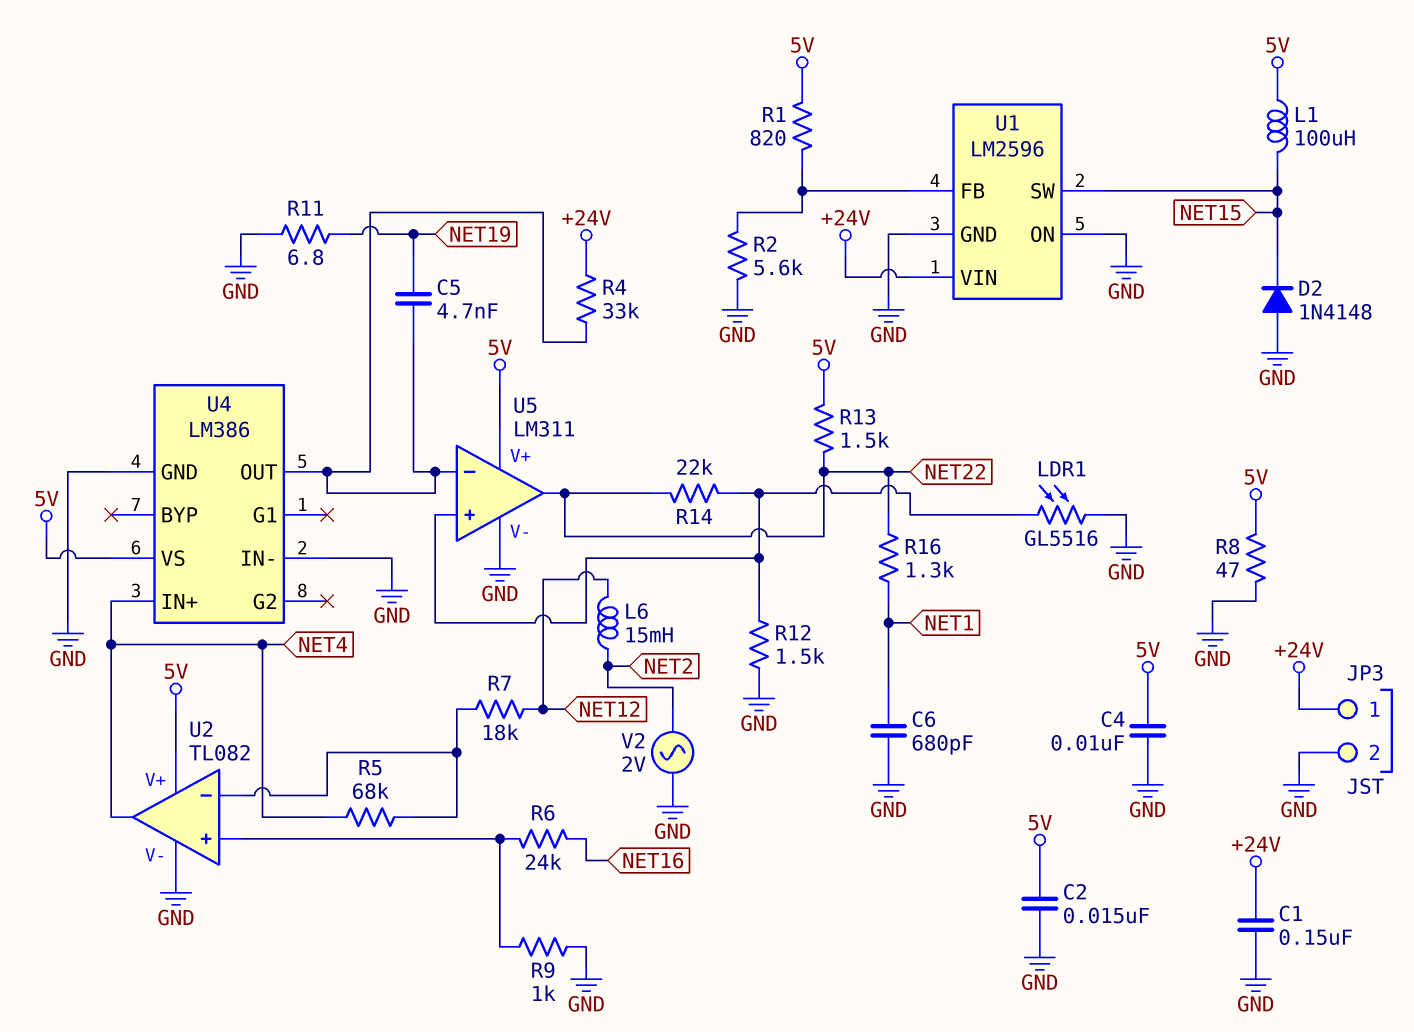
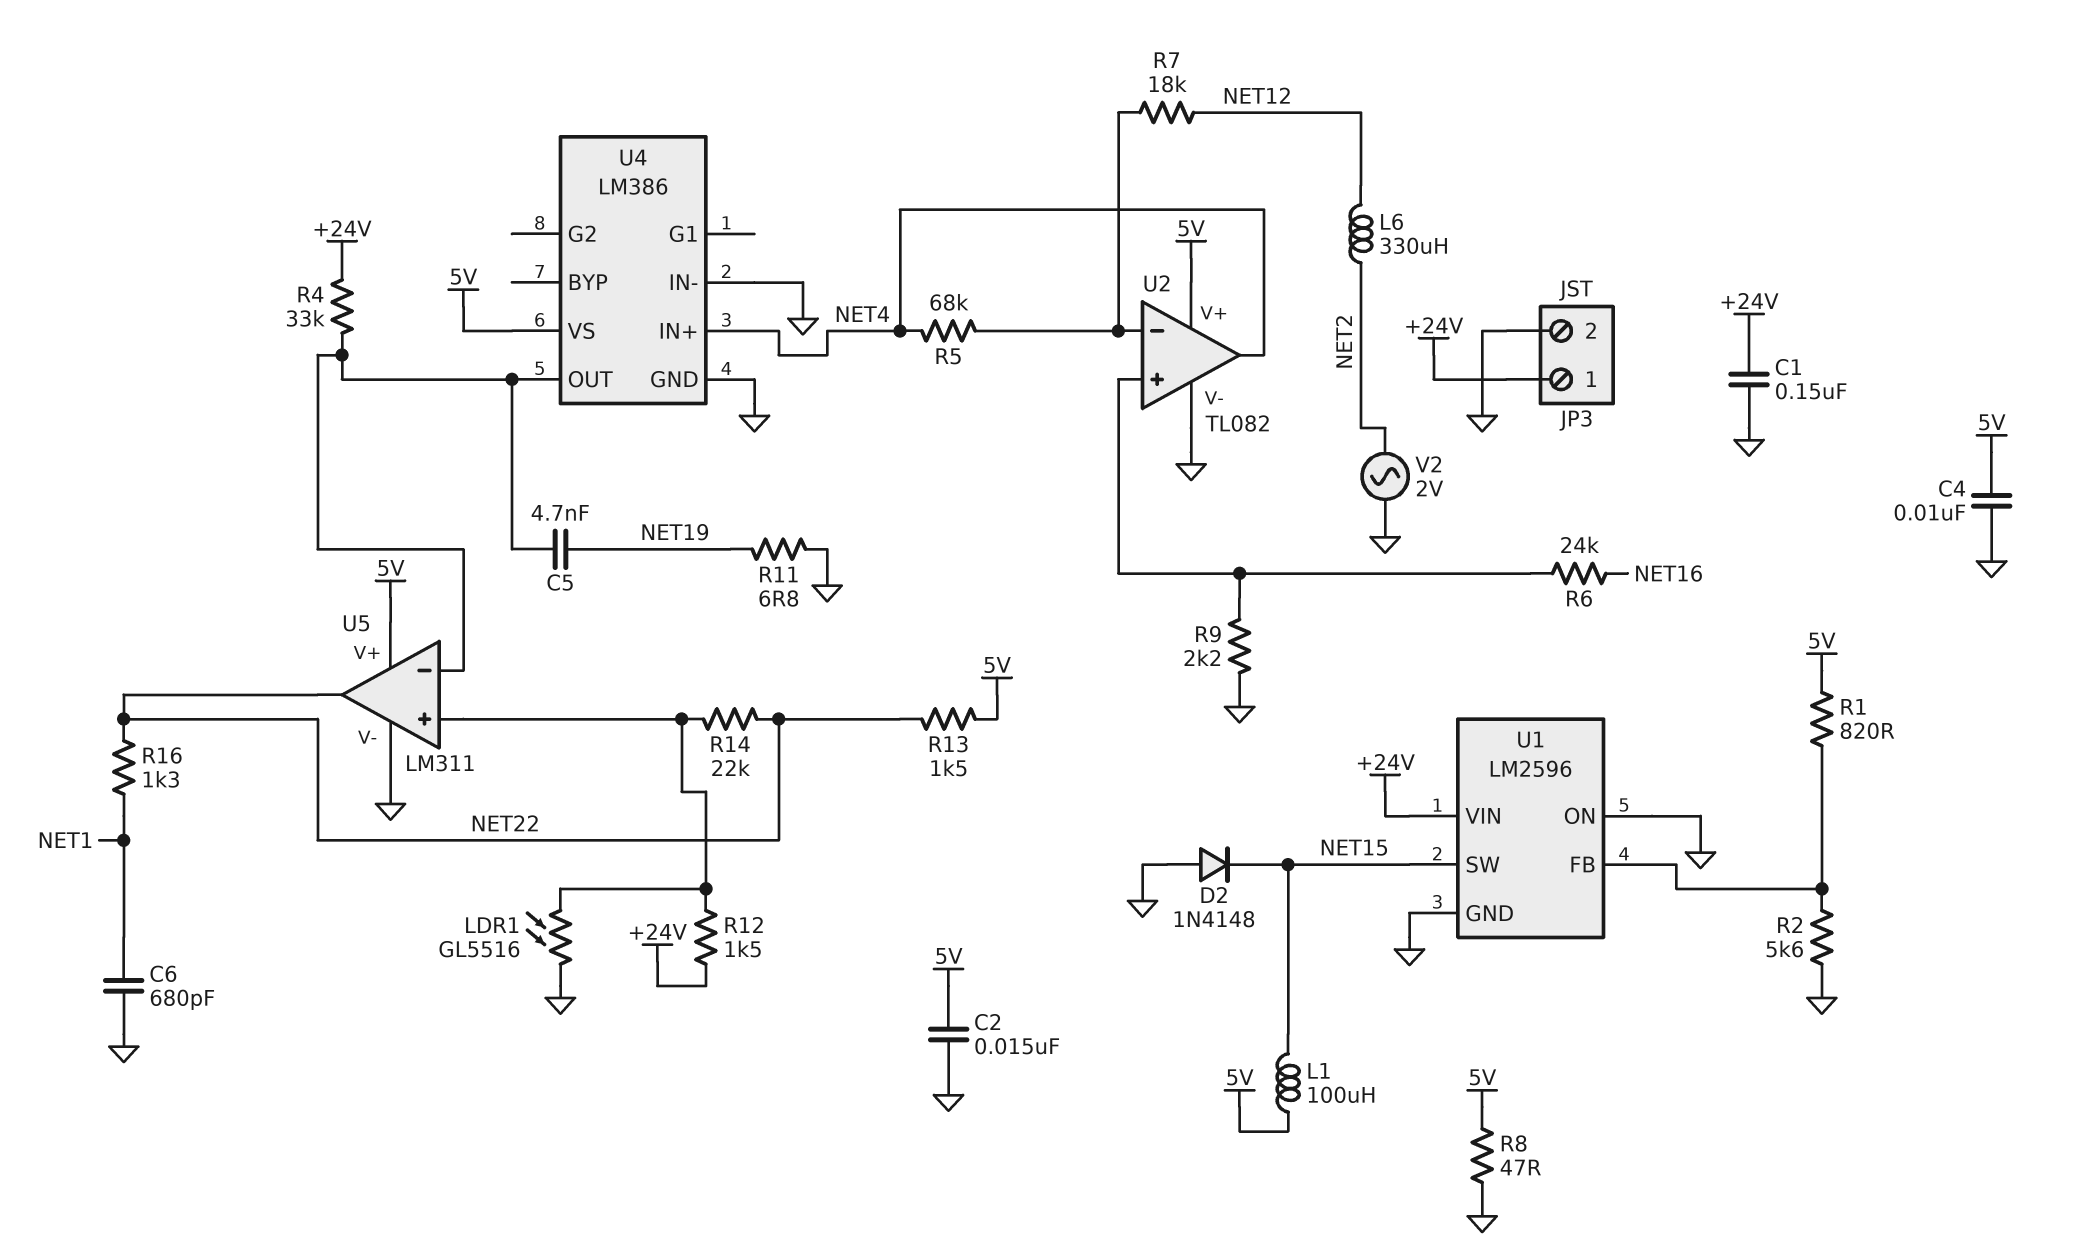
L6: 15mH (NET2, NET12) -> 330uH (NET2, NET12)
R9: 1k (GND, U2/in+) -> 2.2k (GND, U2/in+)
R12: 1.5k (GND, U5/in+) -> 1.5k (+24V, U5/in+)

